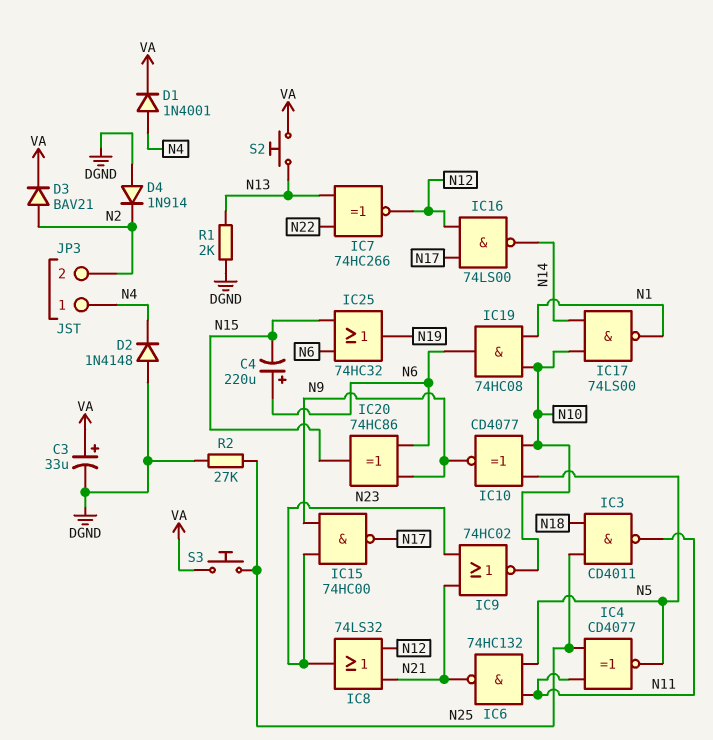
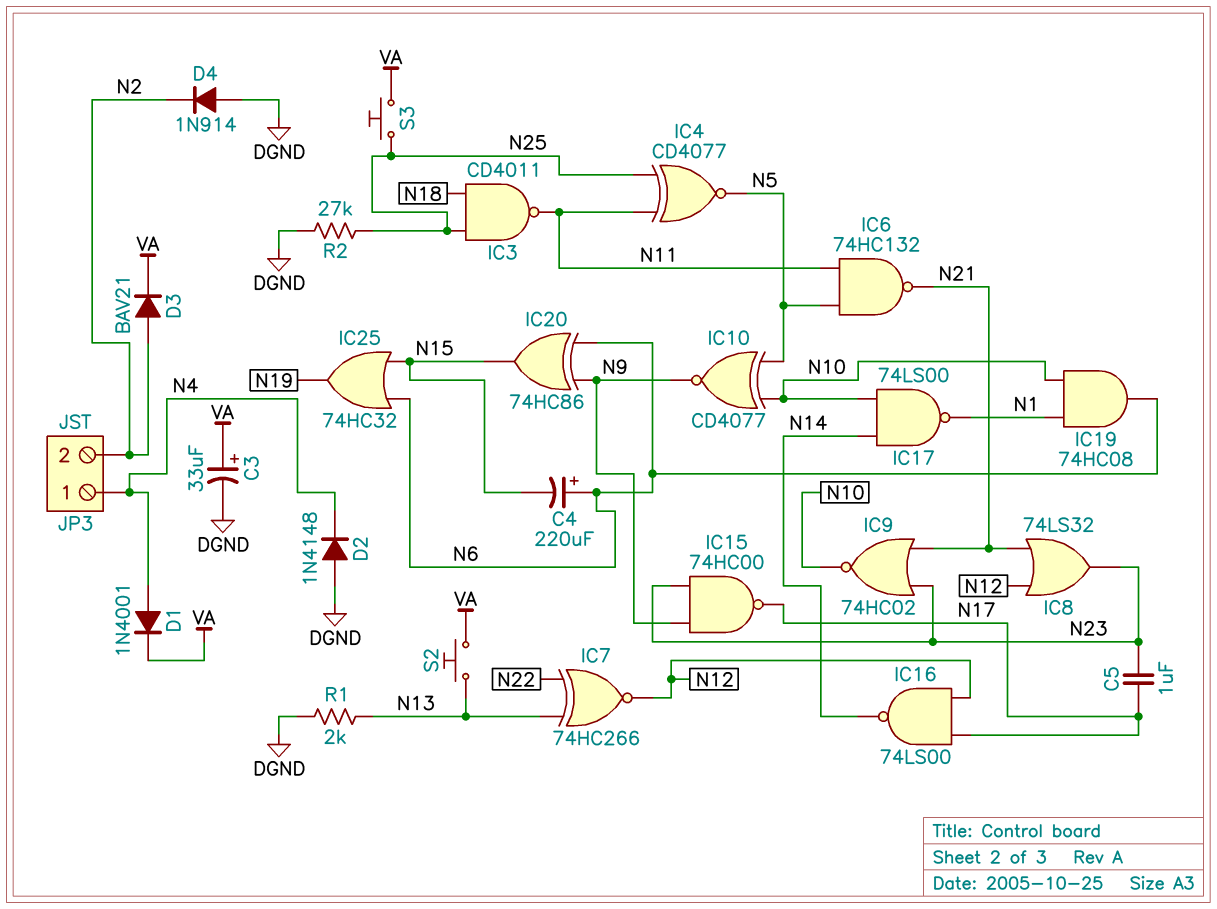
C5: none -> 1uF (N17, N23)

